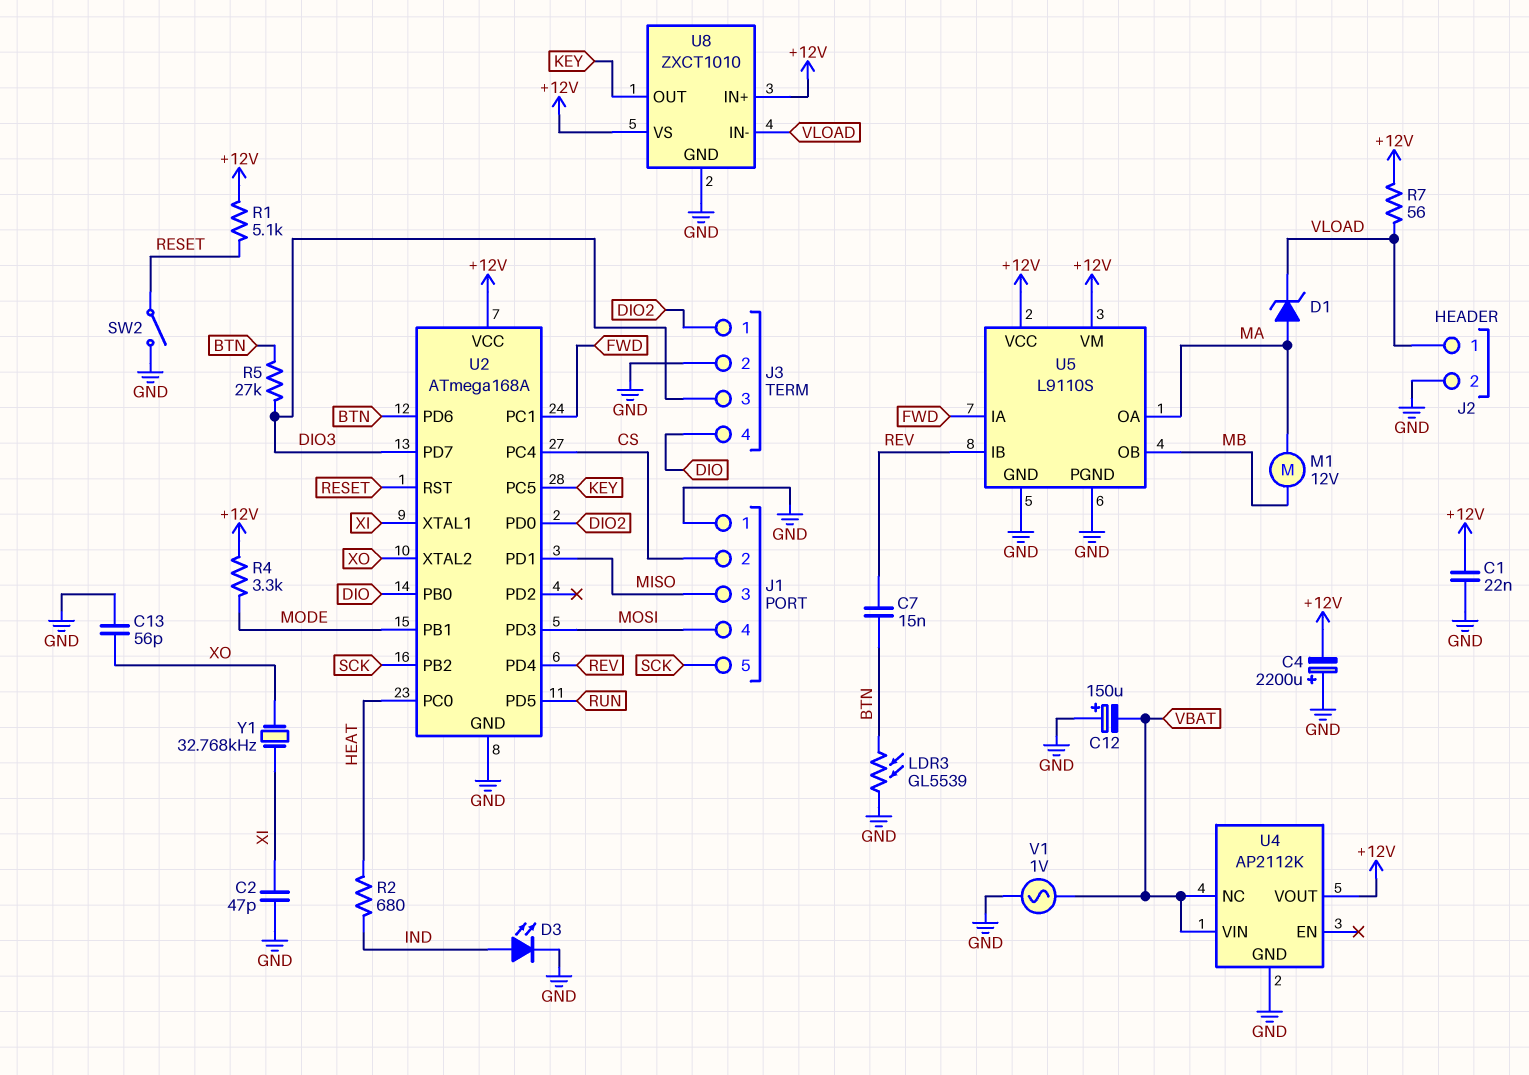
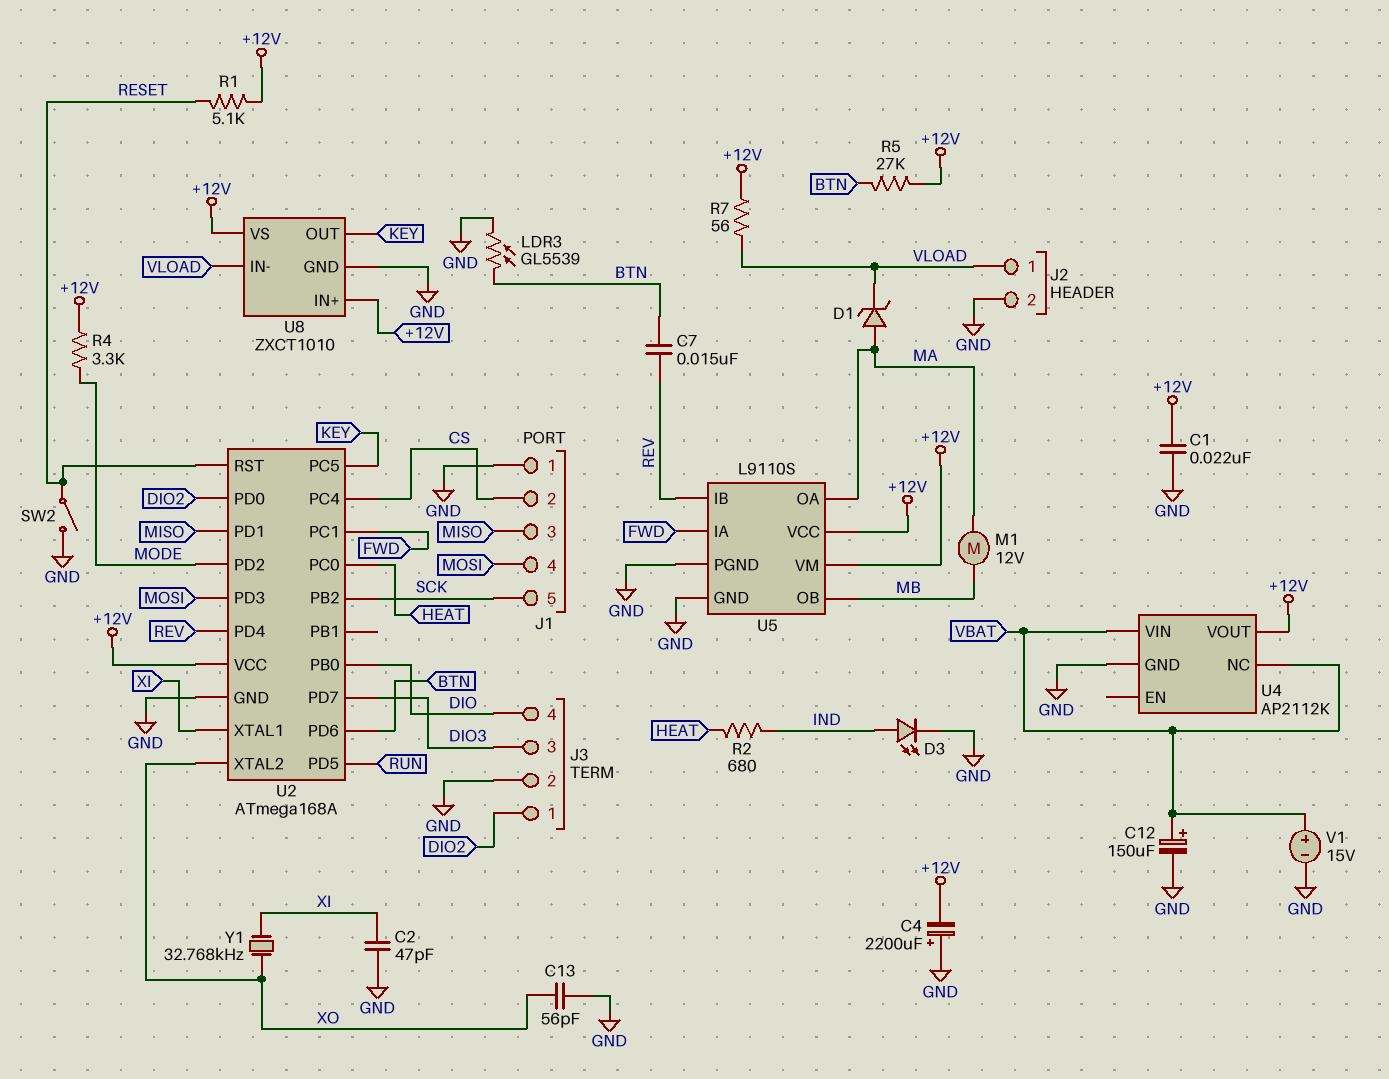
C12: 150uF (plus GND, minus VBAT) -> 150uF (plus VBAT, minus GND)
R5: 27k (BTN, DIO3) -> 27k (+12V, BTN)
U2 pin PB1: MODE -> none
U2 pin PD2: none -> MODE
V1: AC 1V (GND, VBAT) -> 15V (plus VBAT, minus GND)

